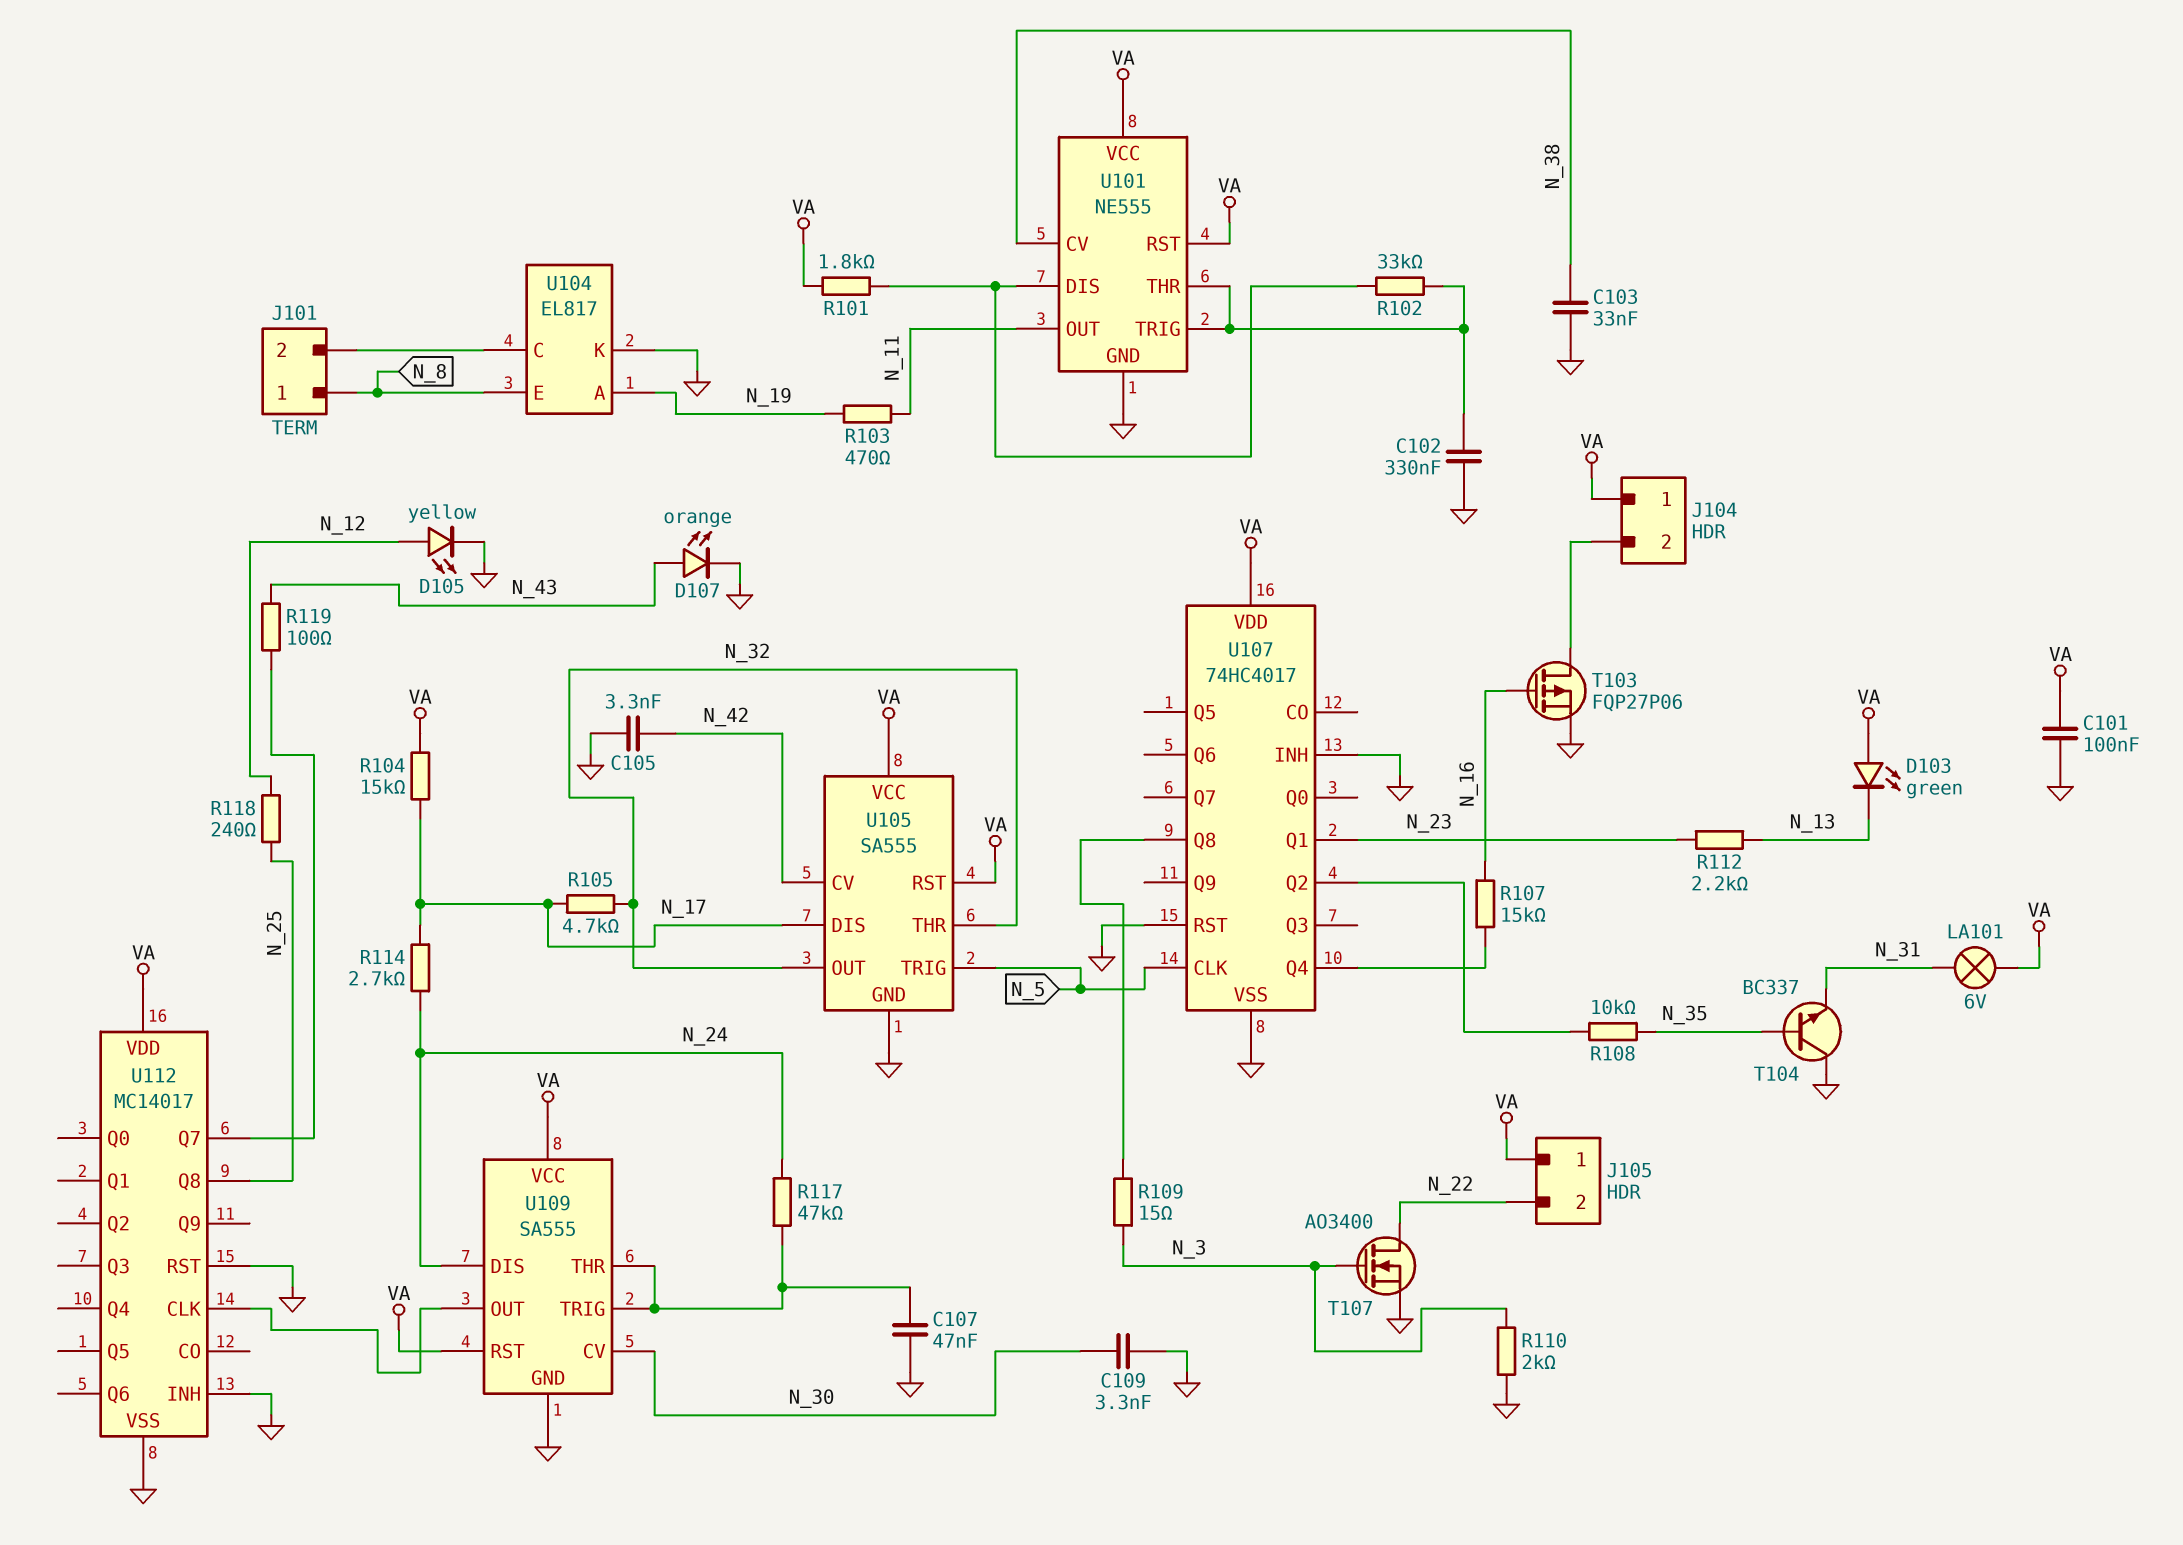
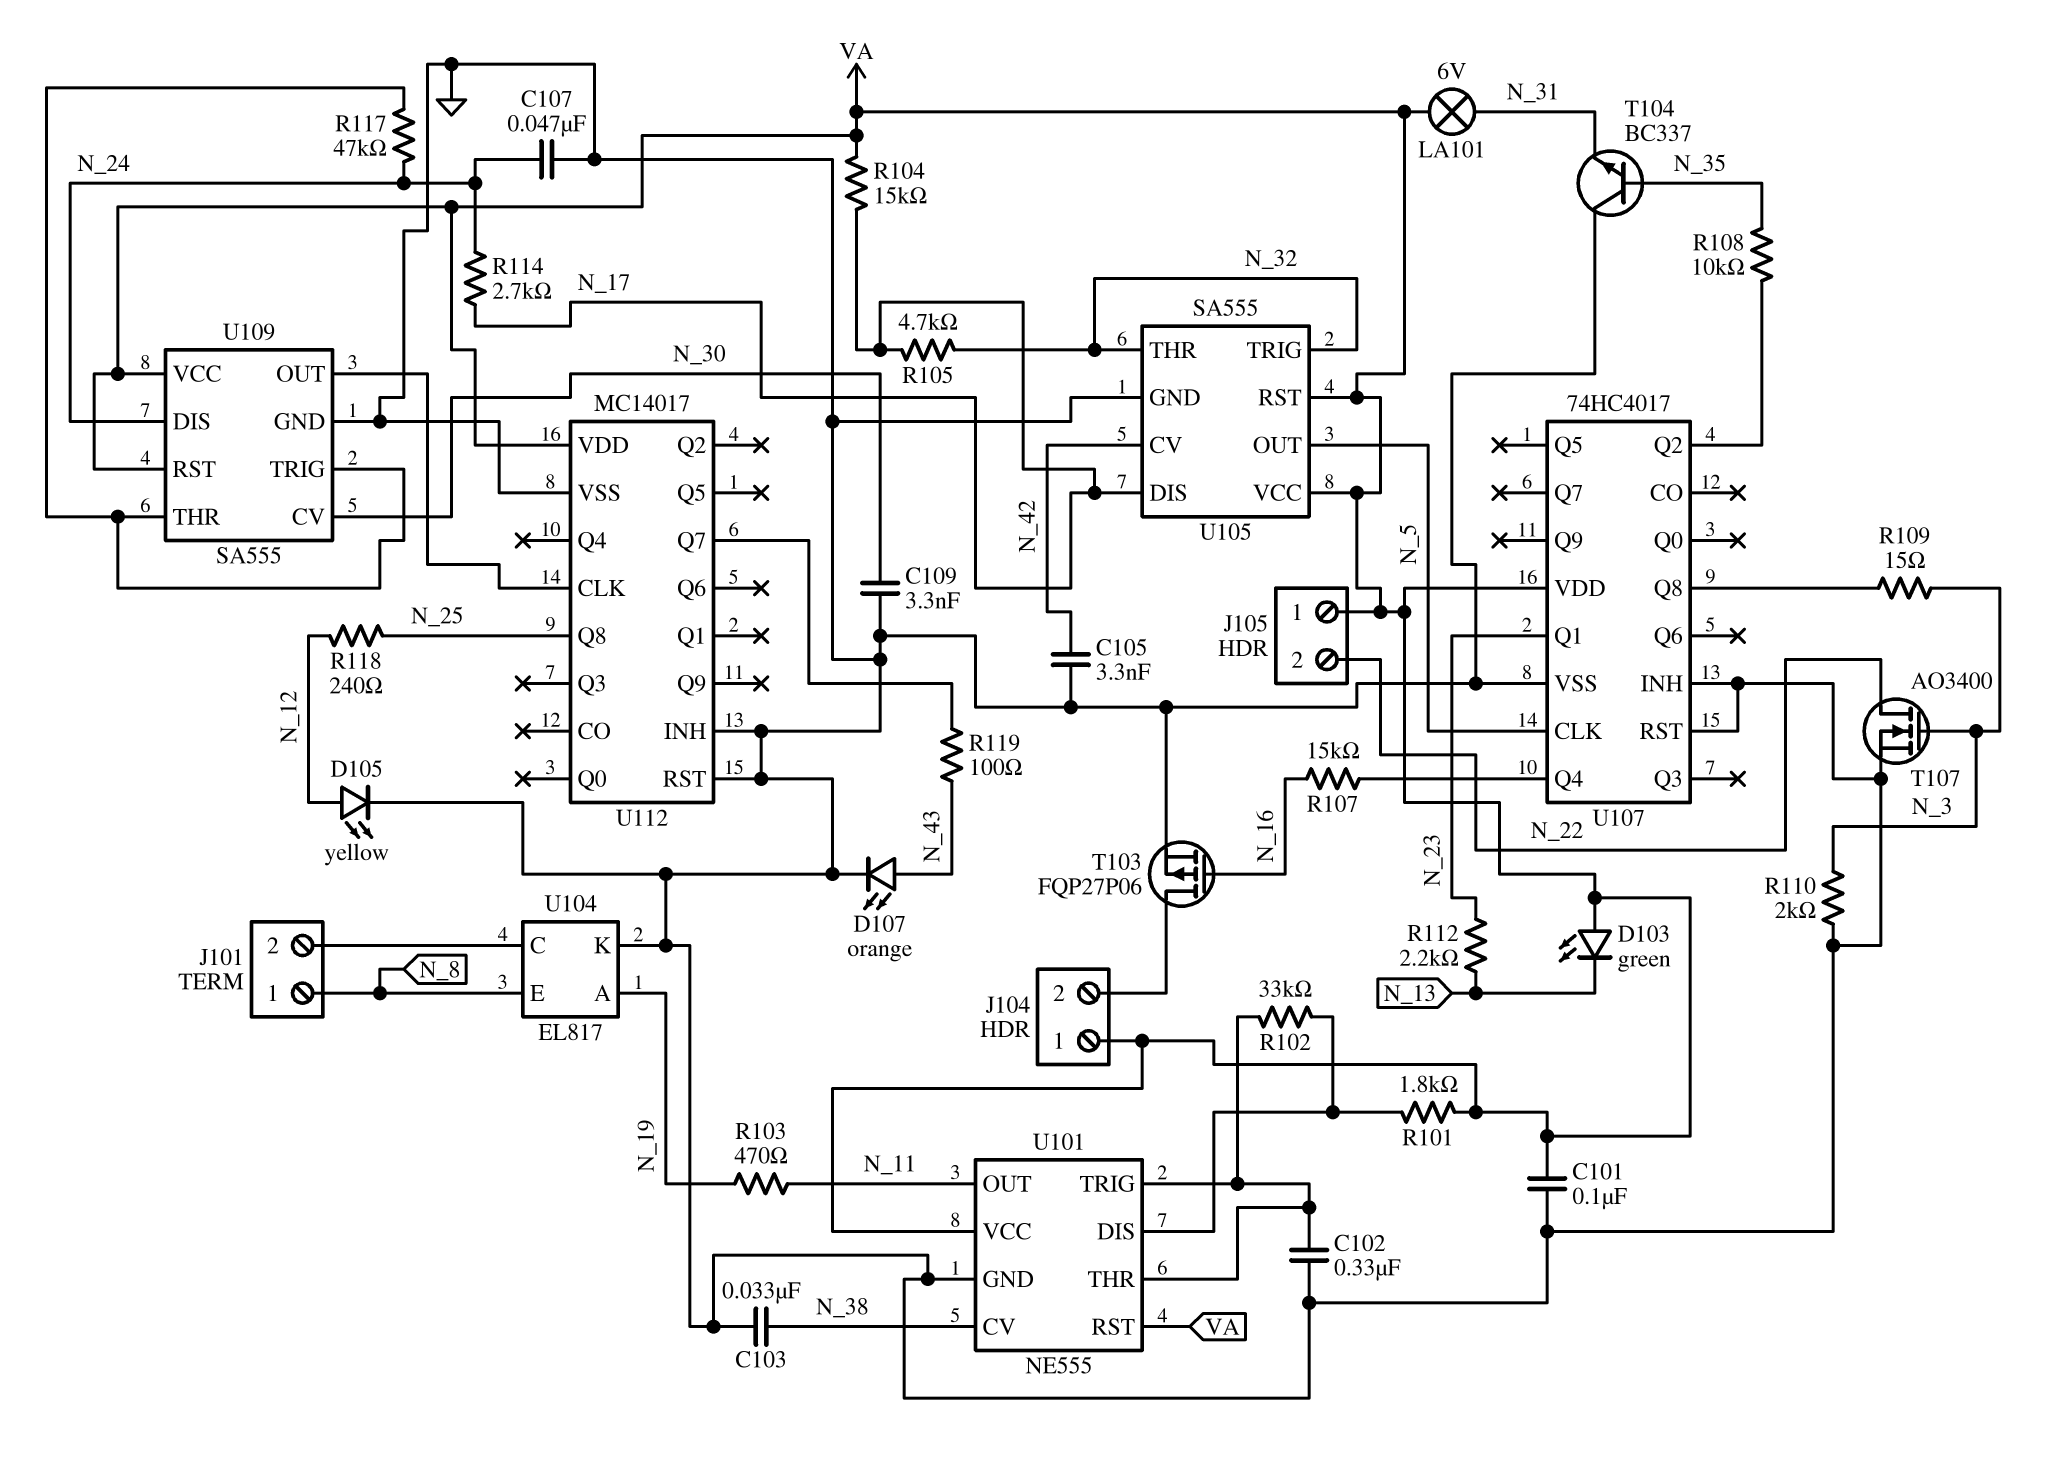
C107: 47nF (GND, U109/THR) -> 47nF (GND, N_24)
U105 pin OUT: N_32 -> N_5
U105 pin TRIG: N_5 -> N_32

